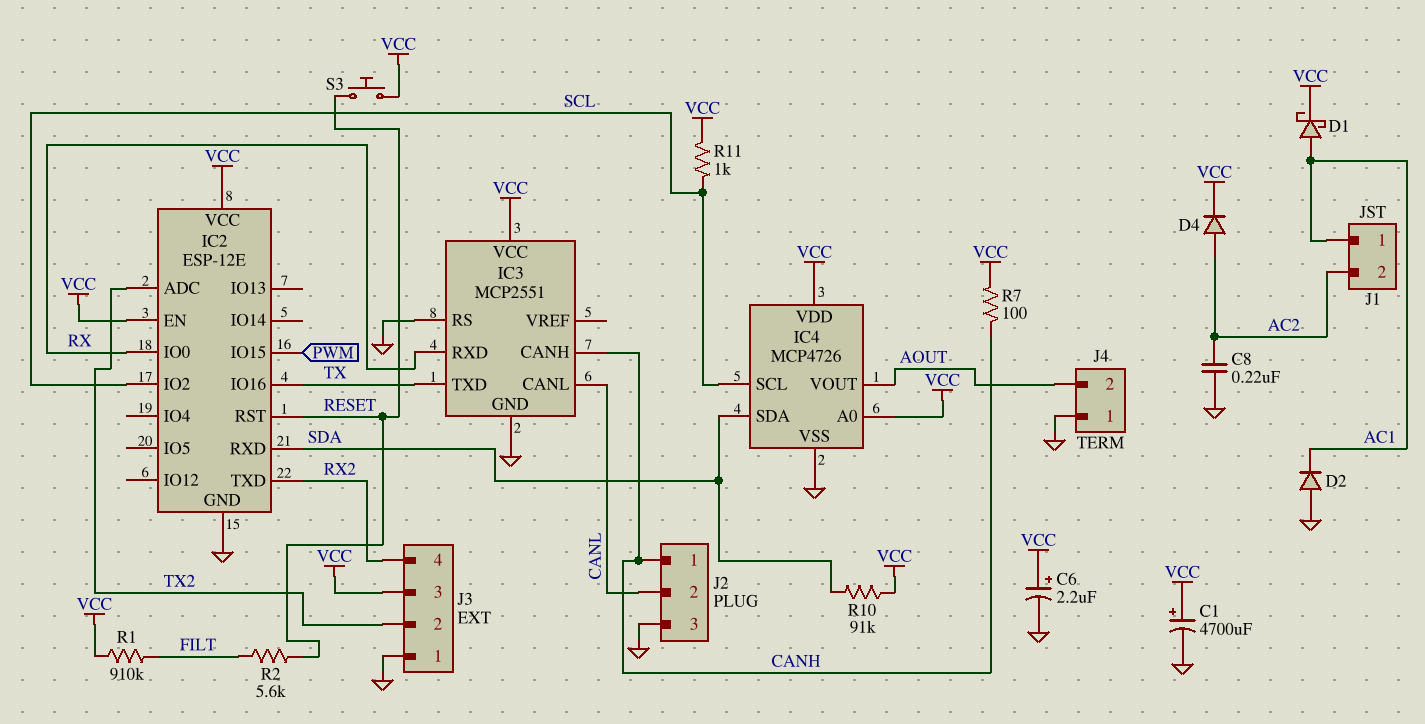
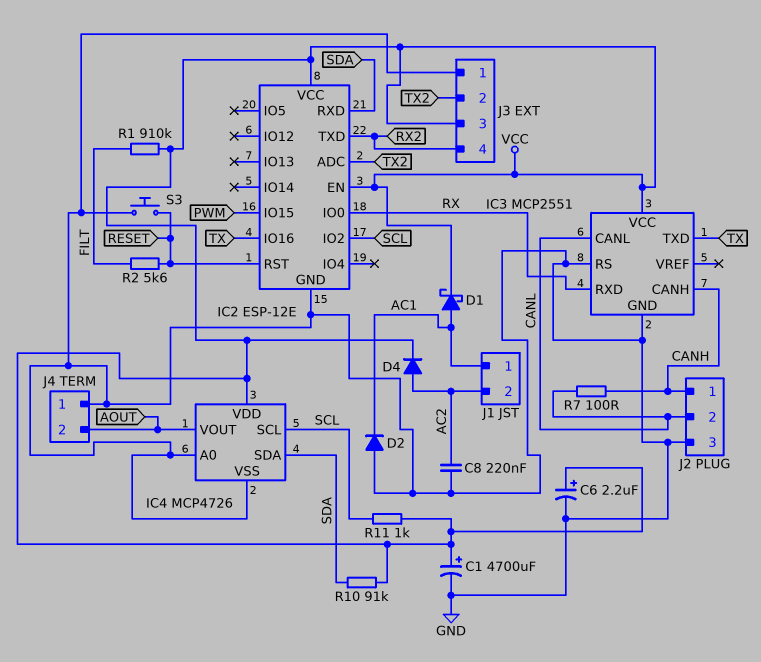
IC4 pin A0: VCC -> GND
R7: 100 (CANH, VCC) -> 100 (CANH, CANL)
S3: button (RESET, VCC) -> button (GND, RESET)

